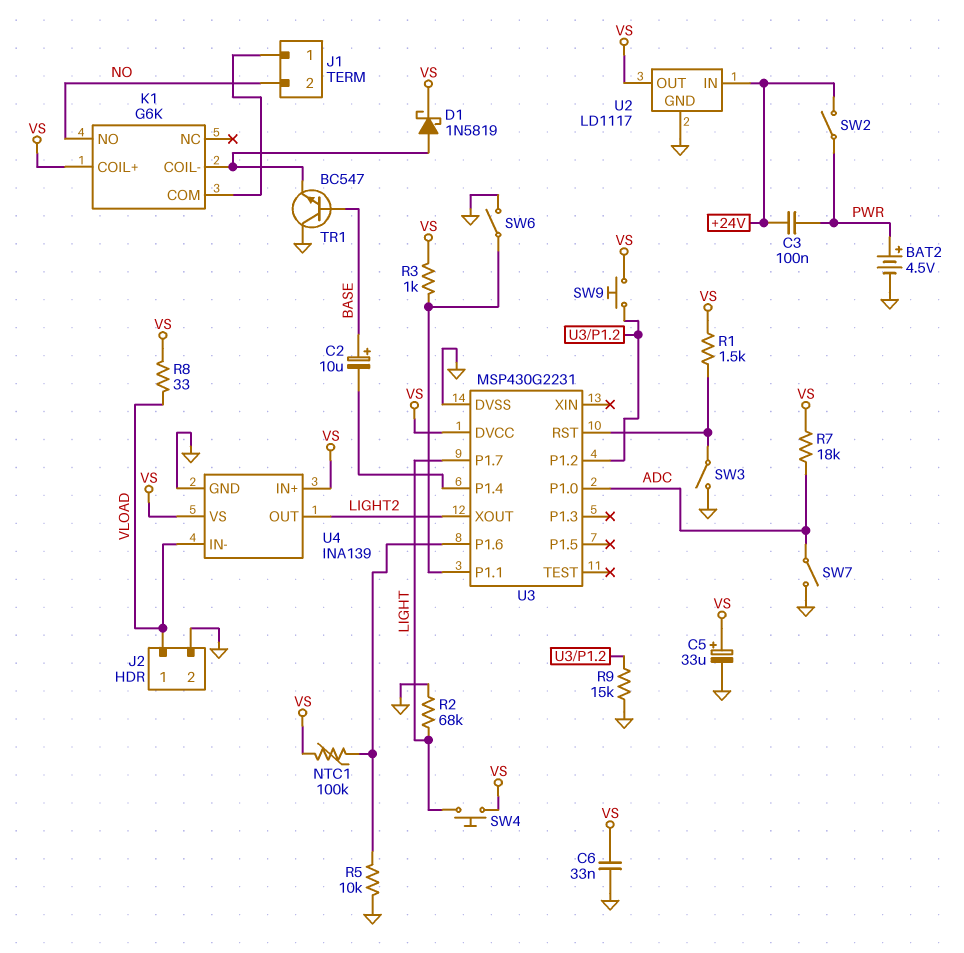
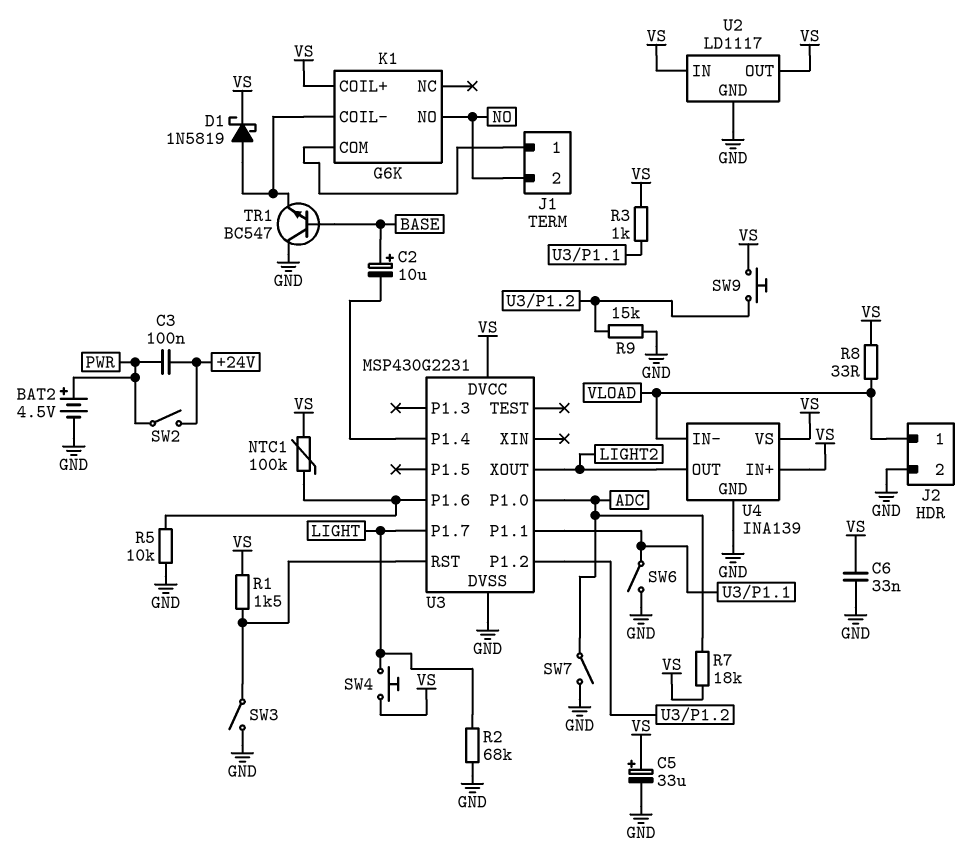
U2 pin IN: +24V -> VS

